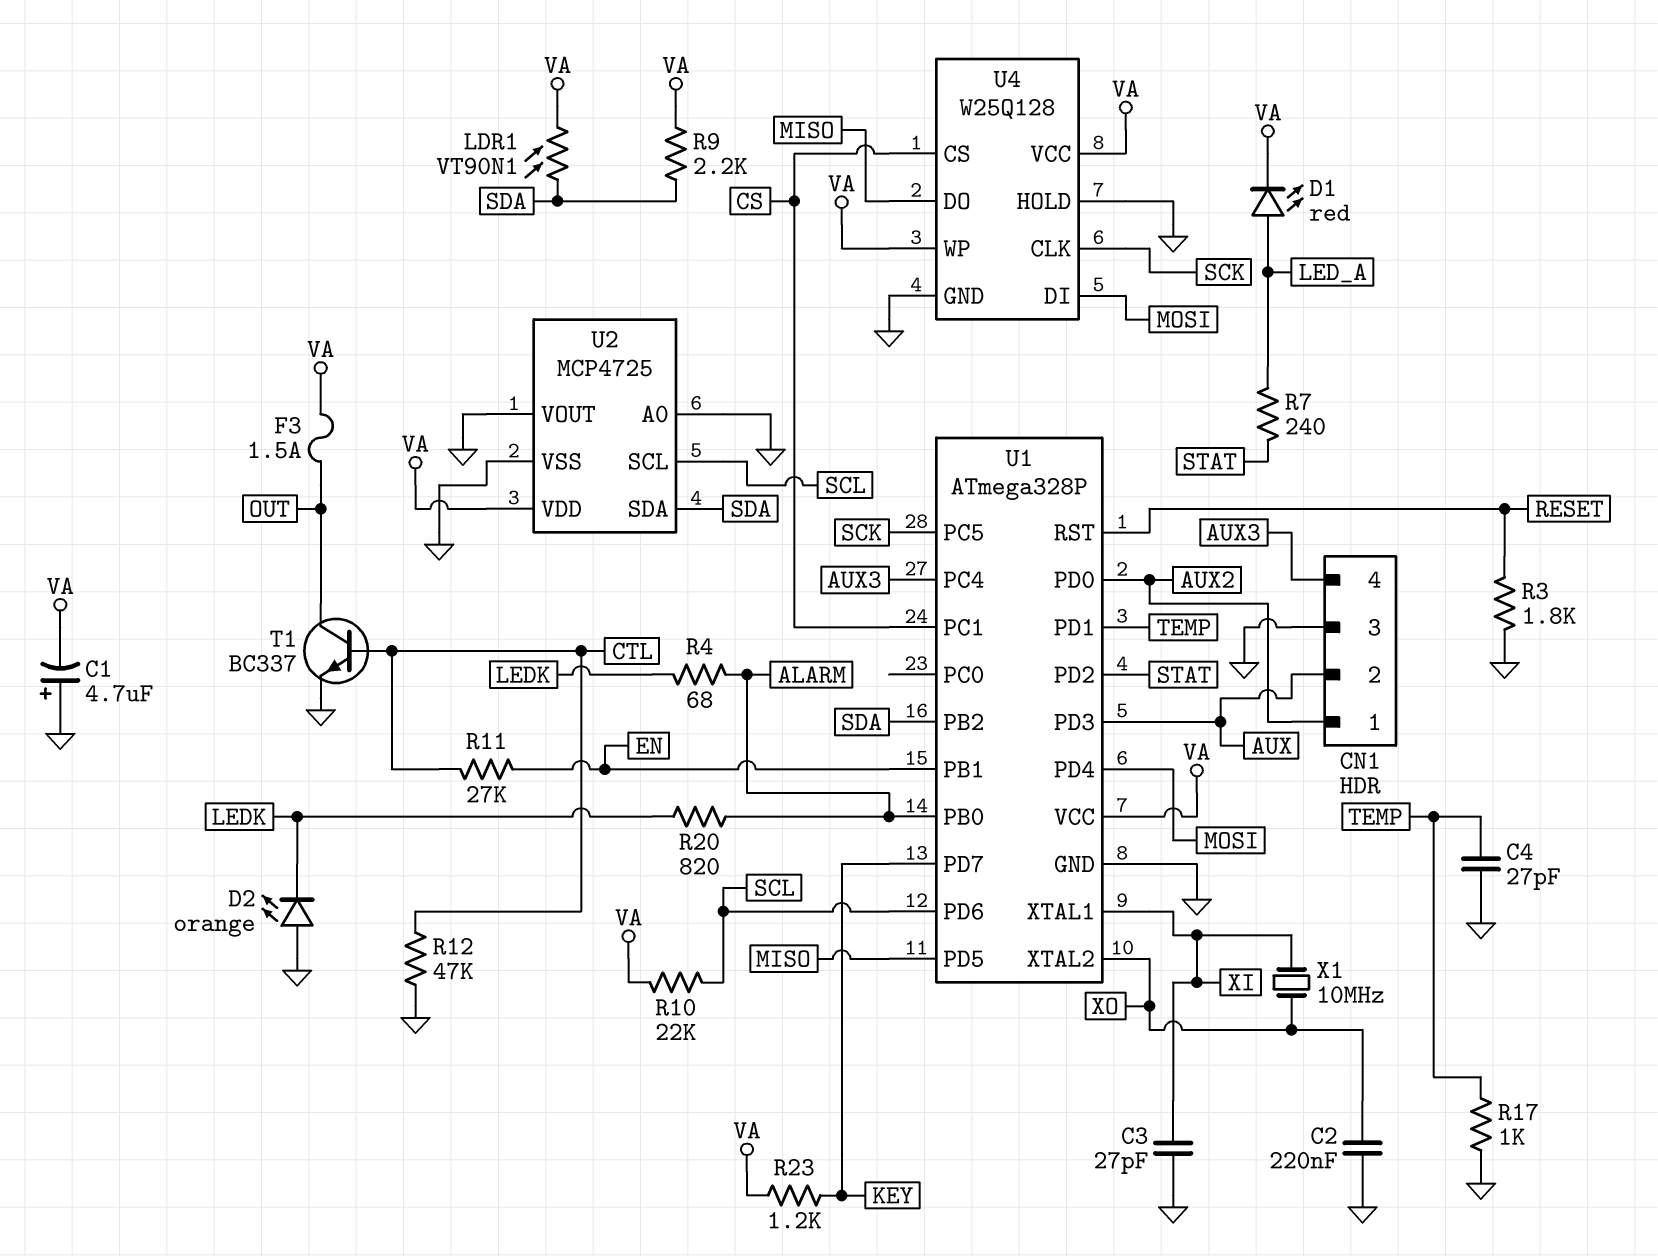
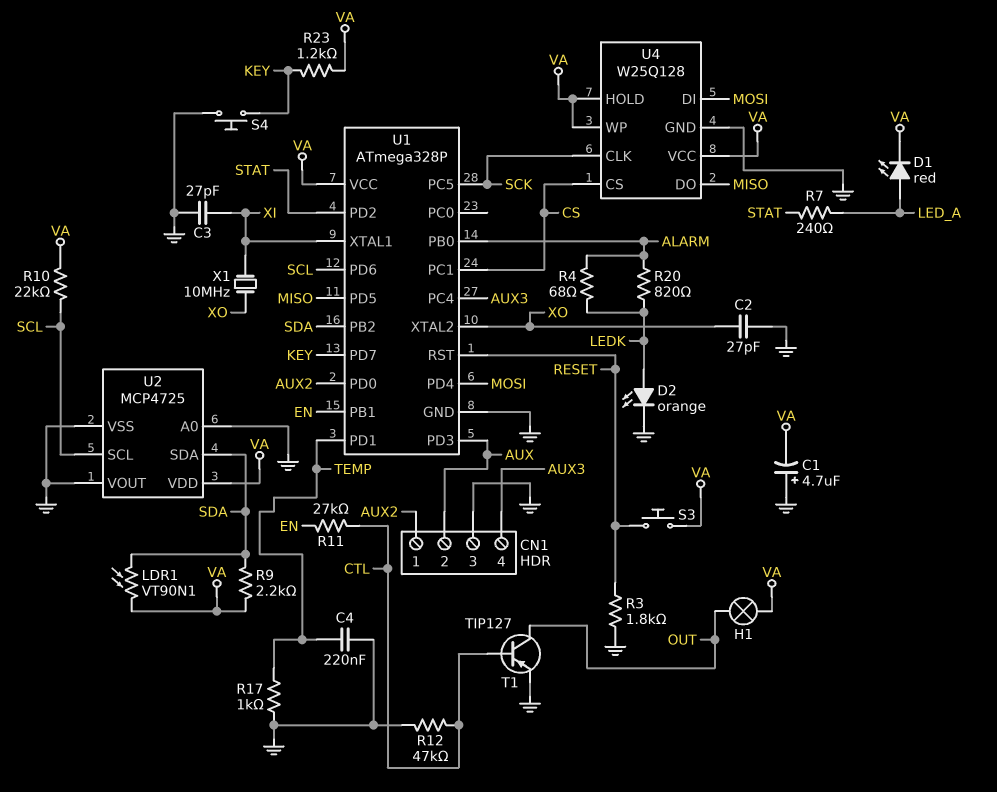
C2: 220nF (GND, XO) -> 27pF (GND, XO)
C4: 27pF (GND, TEMP) -> 220nF (GND, TEMP)
D2: LED orange (A GND, K LEDK) -> LED orange (A LEDK, K GND)
F3: 1.5A (OUT, VA) -> none
H1: none -> lamp (OUT, VA)
S3: none -> button (RESET, VA)
S4: none -> button (GND, KEY)
T1: NPN BC337 (B CTL, C OUT, E GND) -> PNP TIP127 (B CTL, C OUT, E GND)
U4 pin HOLD: GND -> VA

